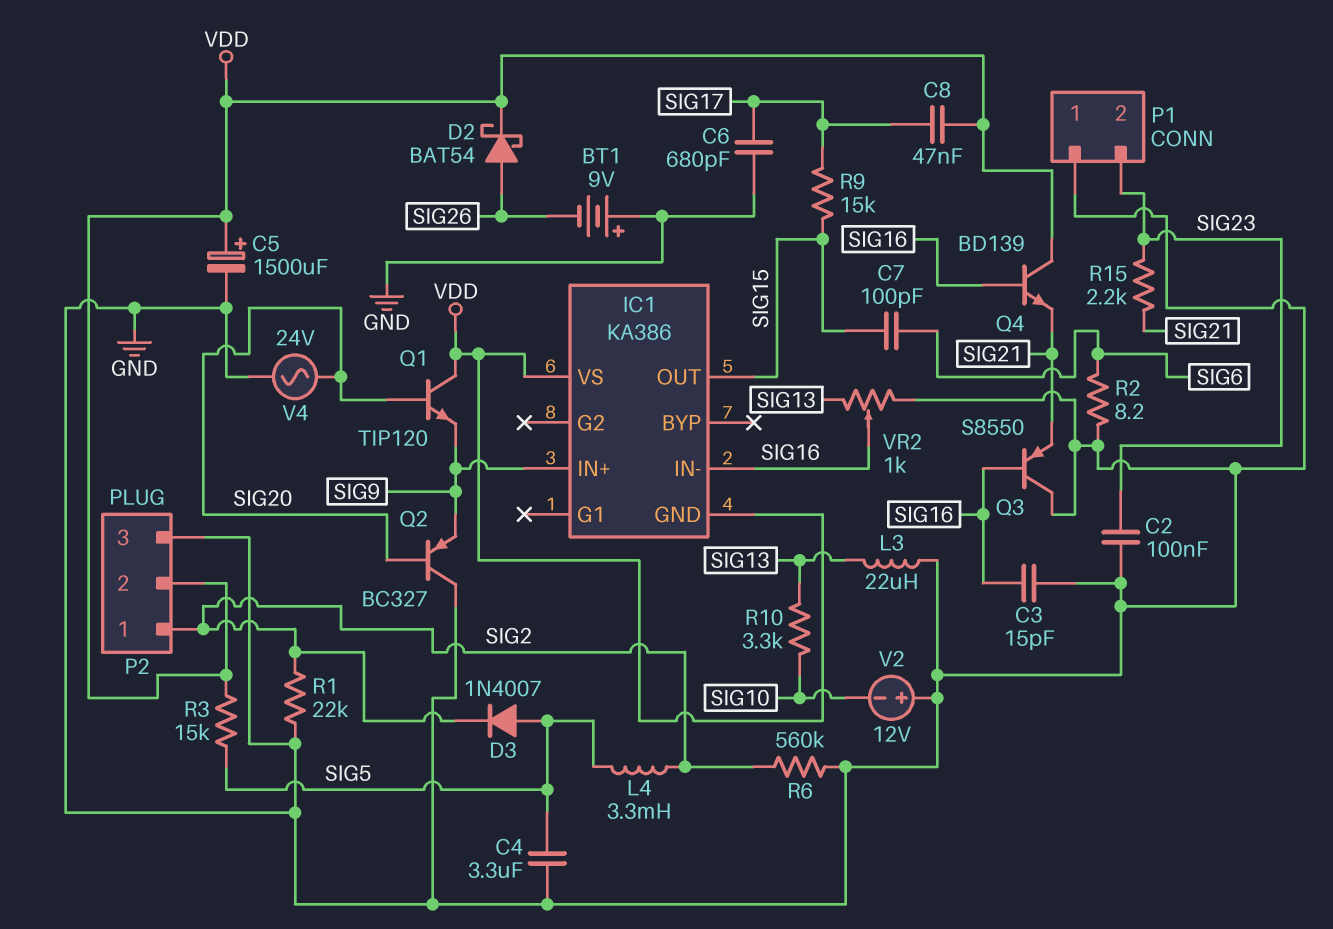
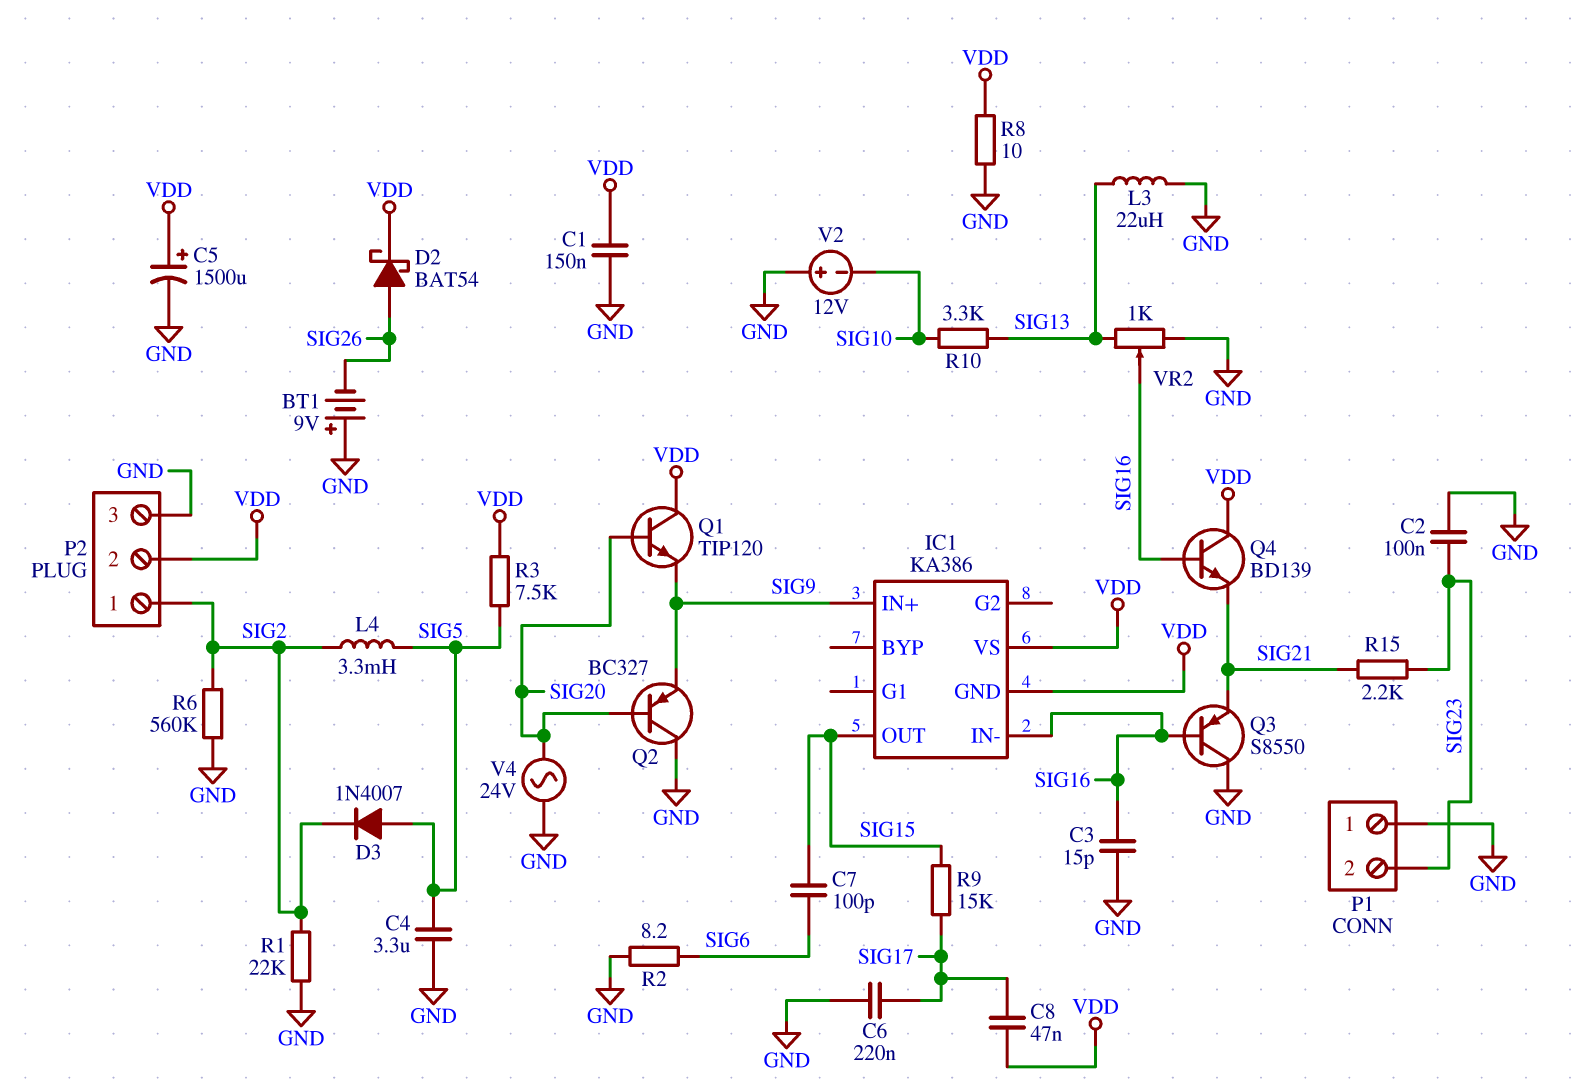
C1: none -> 150nF (GND, VDD)
C6: 680pF (GND, SIG17) -> 220nF (GND, SIG17)
R3: 15k (SIG5, VDD) -> 7.5k (SIG5, VDD)
R8: none -> 10 (GND, VDD)

